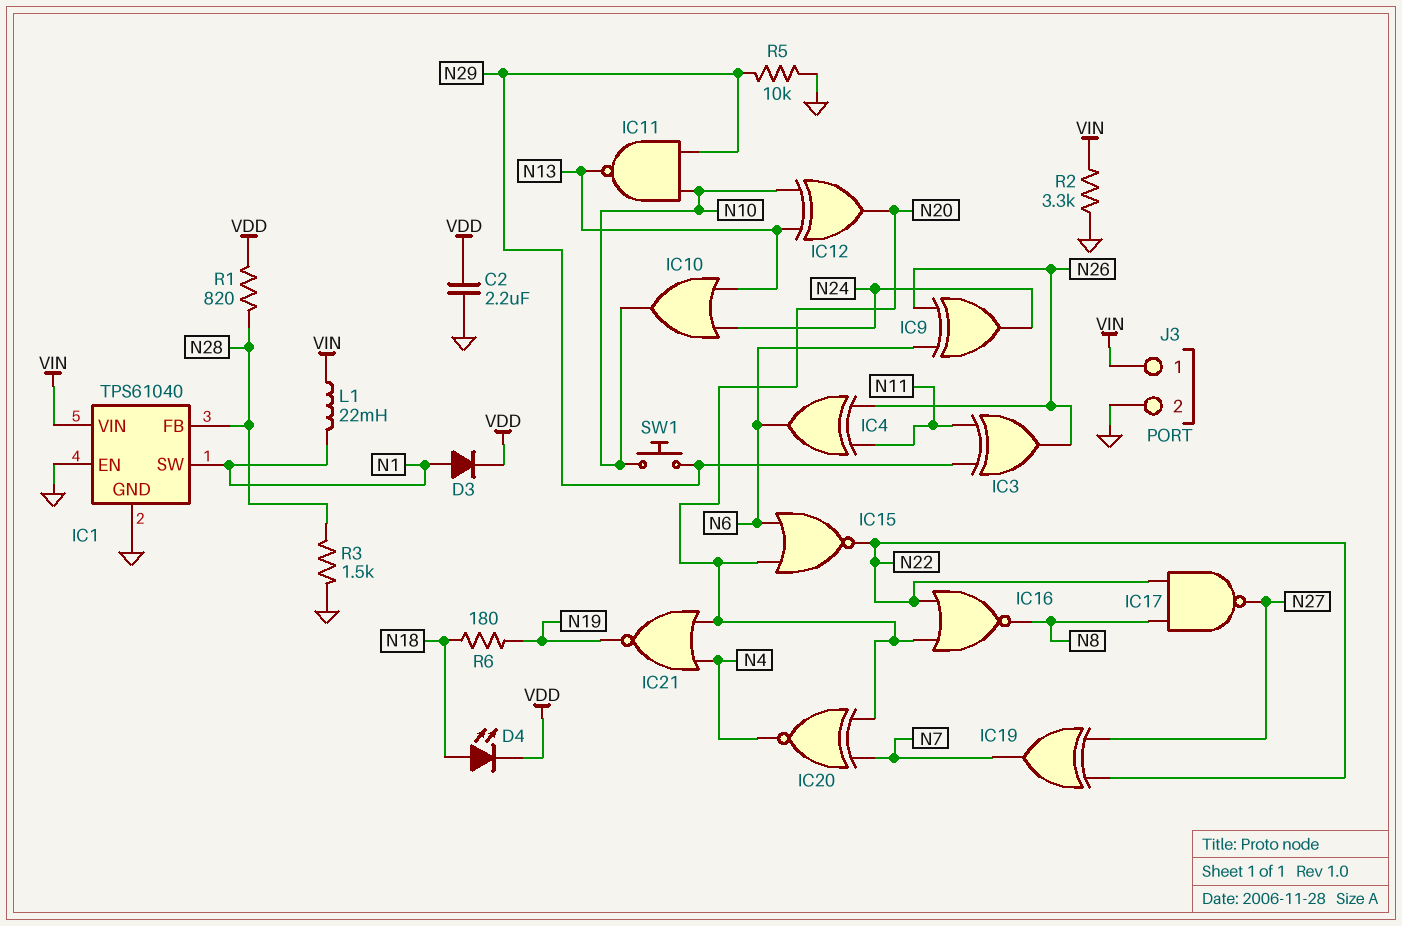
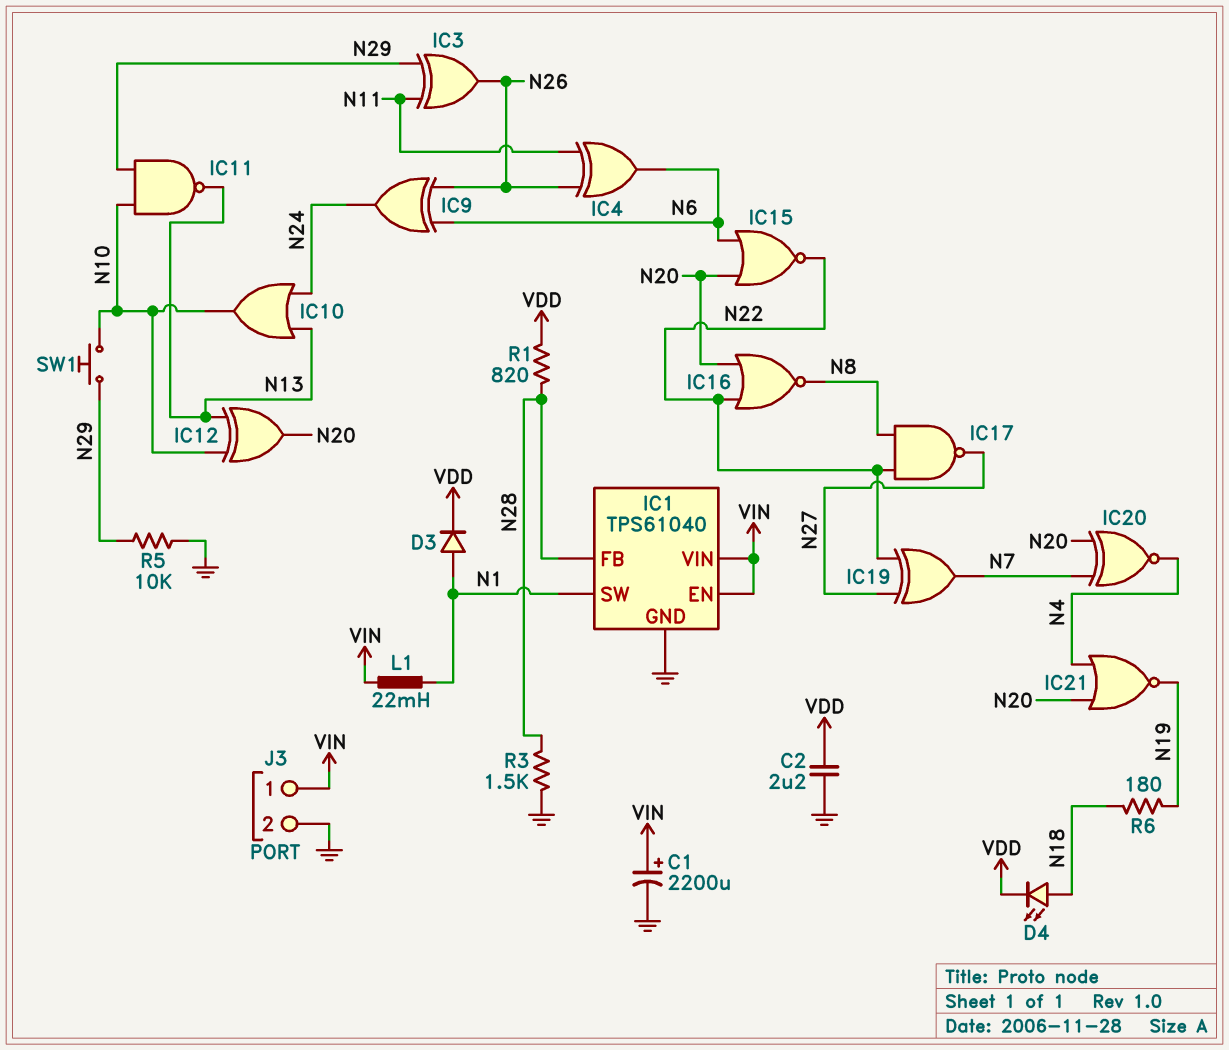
C1: none -> 2200uF (plus VIN, minus GND)
IC1 pin EN: GND -> VIN
R2: 3.3k (GND, VIN) -> none

